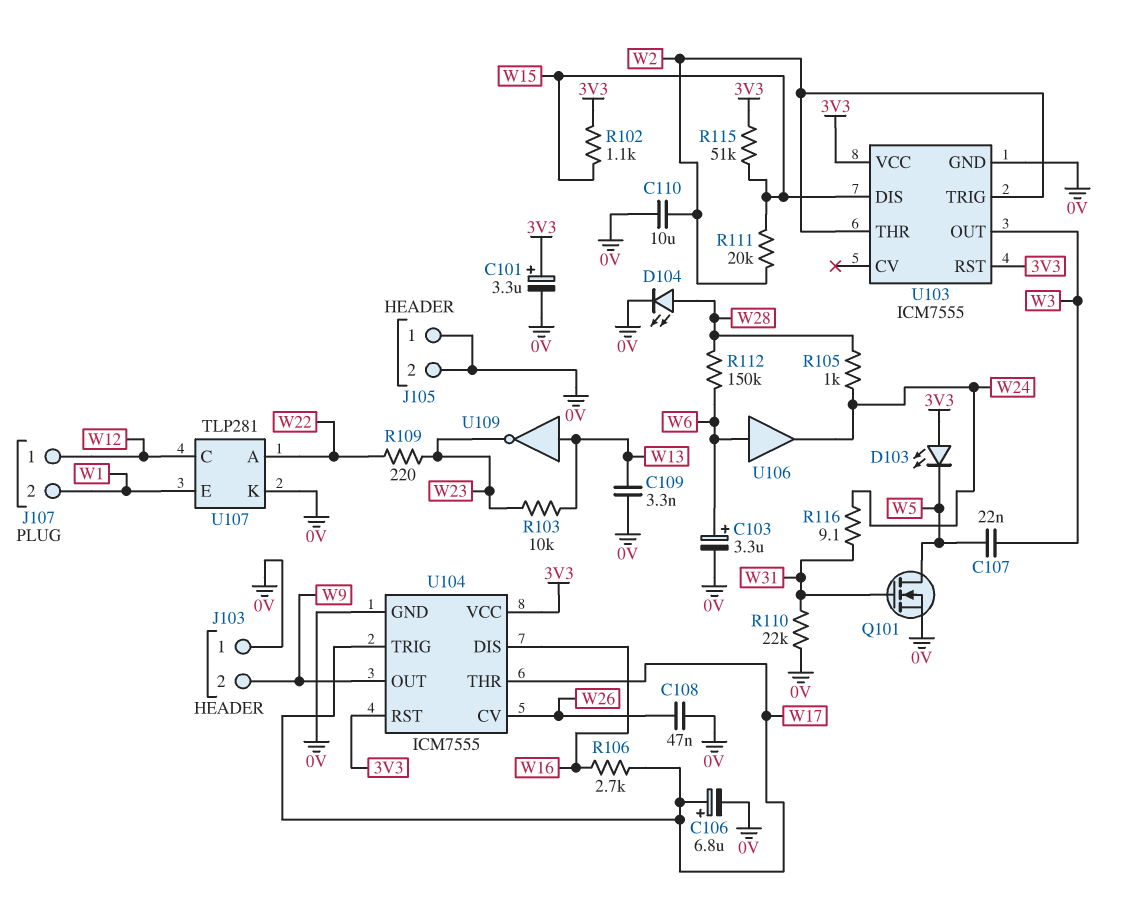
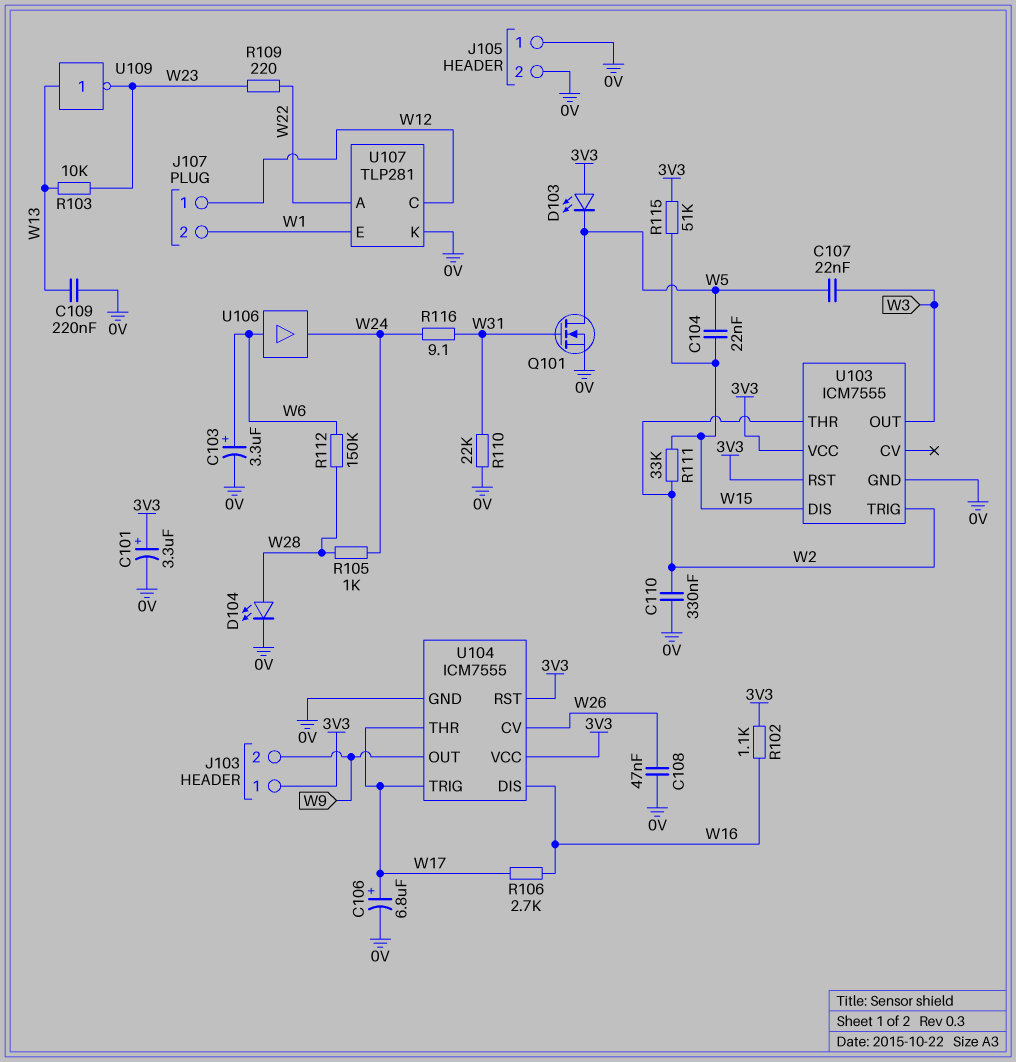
C104: none -> 22nF (W5, W15)
C109: 3.3nF (0V, W13) -> 220nF (0V, W13)
C110: 10uF (0V, W2) -> 330nF (0V, W2)
J103 pin 1: 0V -> 3V3
R102: 1.1k (3V3, W15) -> 1.1k (3V3, W16)
R111: 20k (W2, W15) -> 33k (W2, W15)

